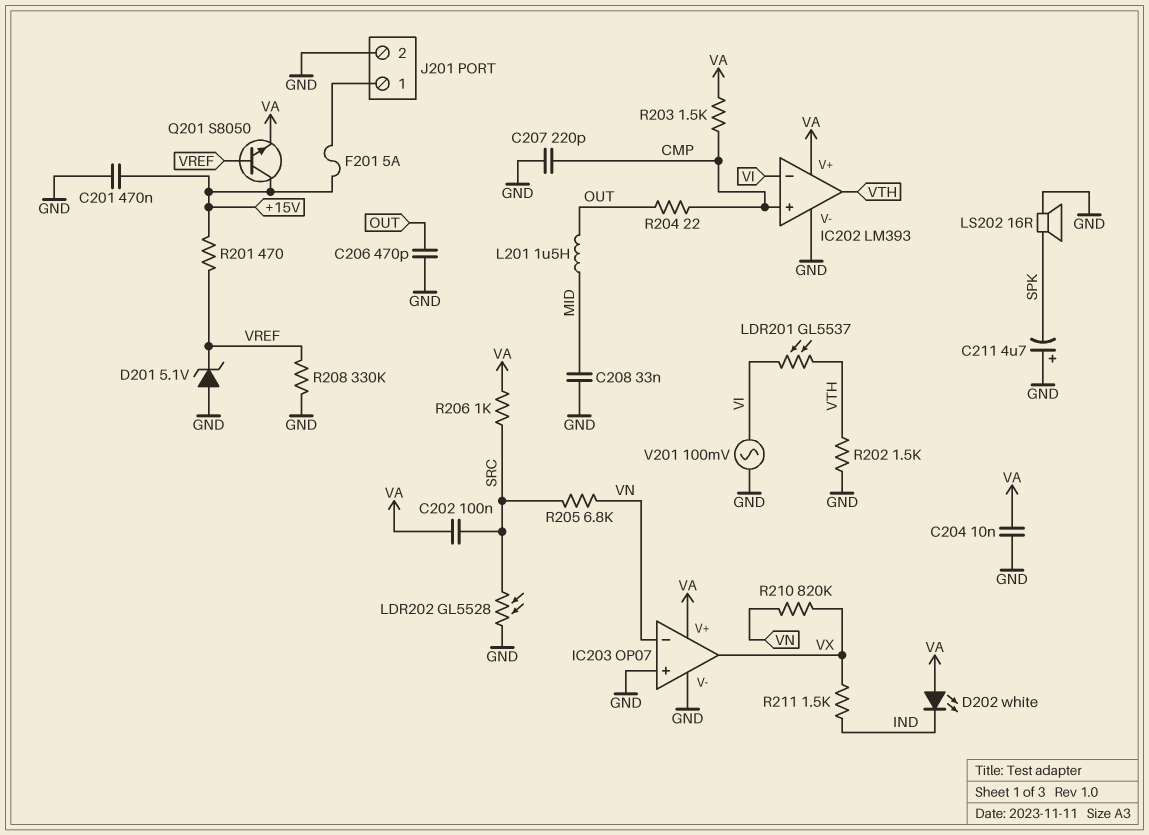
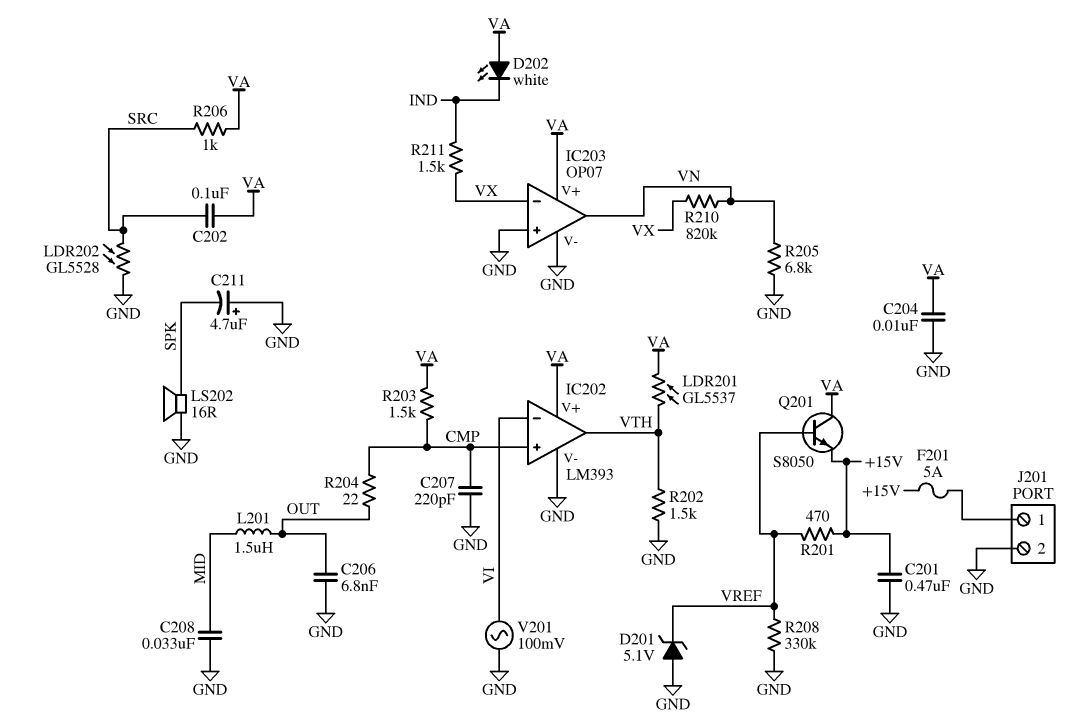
C206: 470pF (GND, OUT) -> 6.8nF (GND, OUT)
IC203 pin in-: VN -> VX
IC203 pin out: VX -> VN
LDR201: GL5537 (VI, VTH) -> GL5537 (VA, VTH)
Q201: NPN S8050 (B VREF, C +15V, E VA) -> NPN S8050 (B VREF, C VA, E +15V)
R205: 6.8k (SRC, VN) -> 6.8k (GND, VN)

